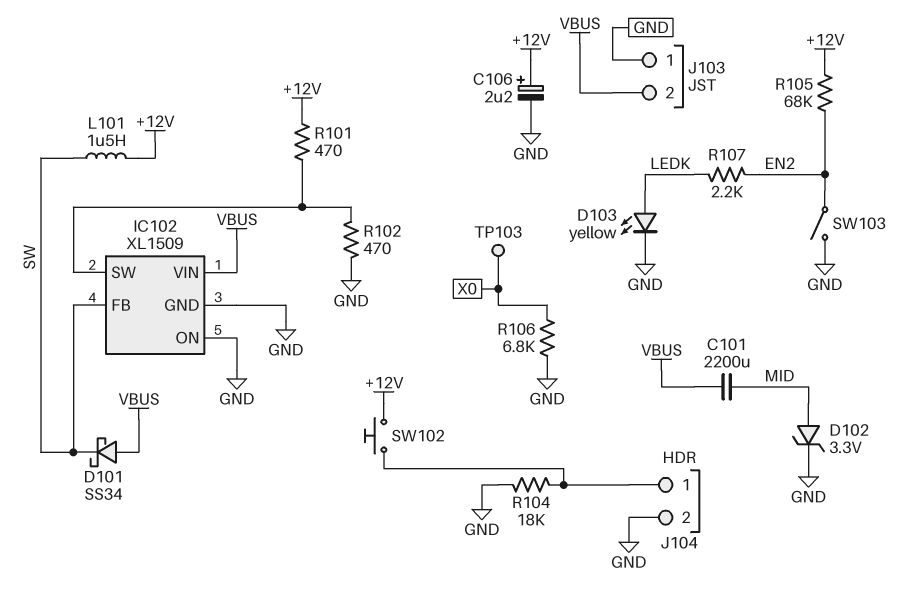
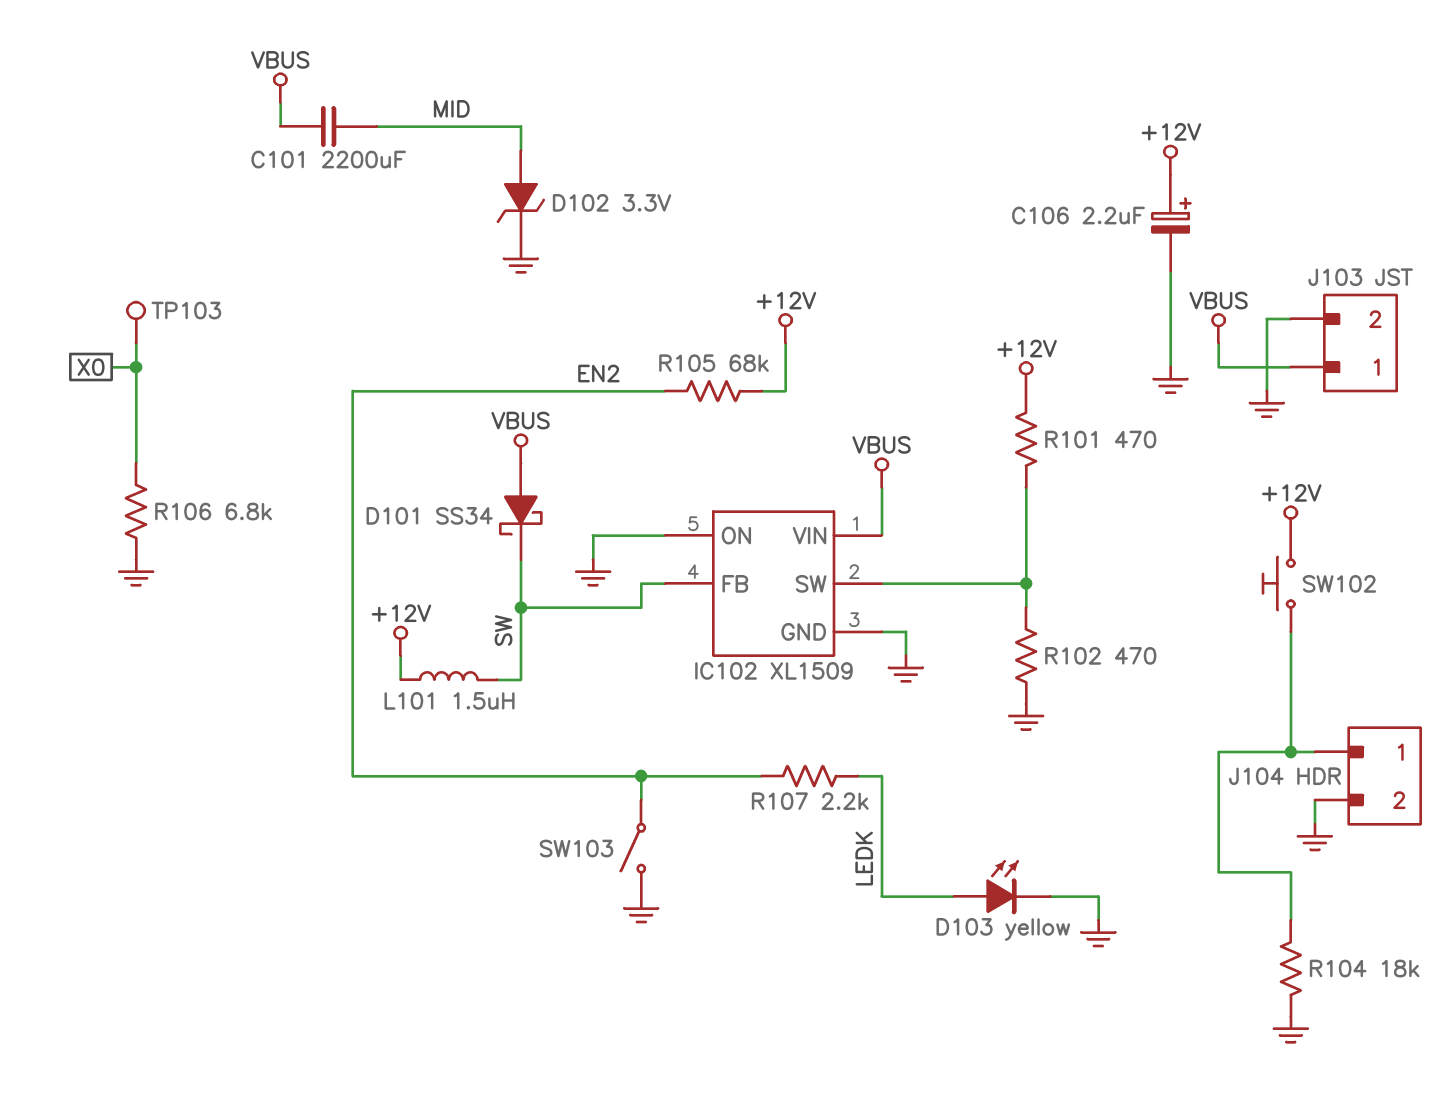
J103 pin 1: GND -> VBUS
J103 pin 2: VBUS -> GND

